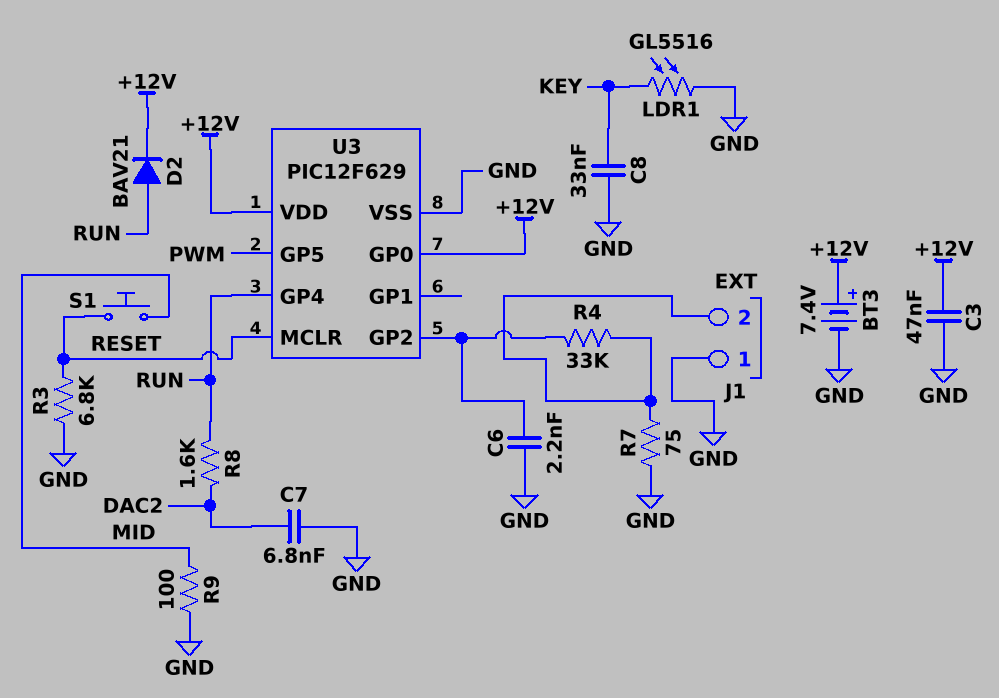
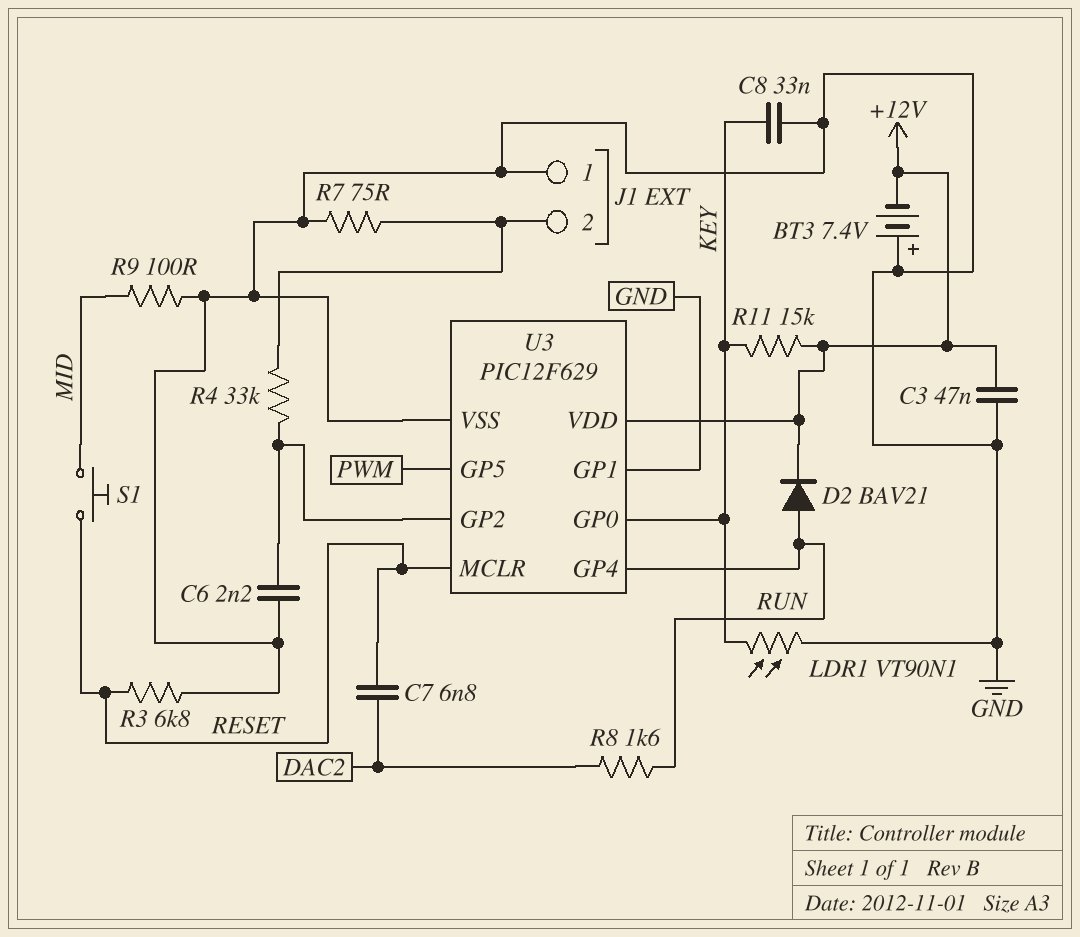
BT3: 7.4V (plus +12V, minus GND) -> 7.4V (plus GND, minus +12V)
C7: 6.8nF (DAC2, GND) -> 6.8nF (DAC2, RESET)
LDR1: GL5516 (GND, KEY) -> VT90N1 (GND, KEY)
R11: none -> 15k (+12V, KEY)
U3 pin GP0: +12V -> KEY
U3 pin GP1: none -> GND

